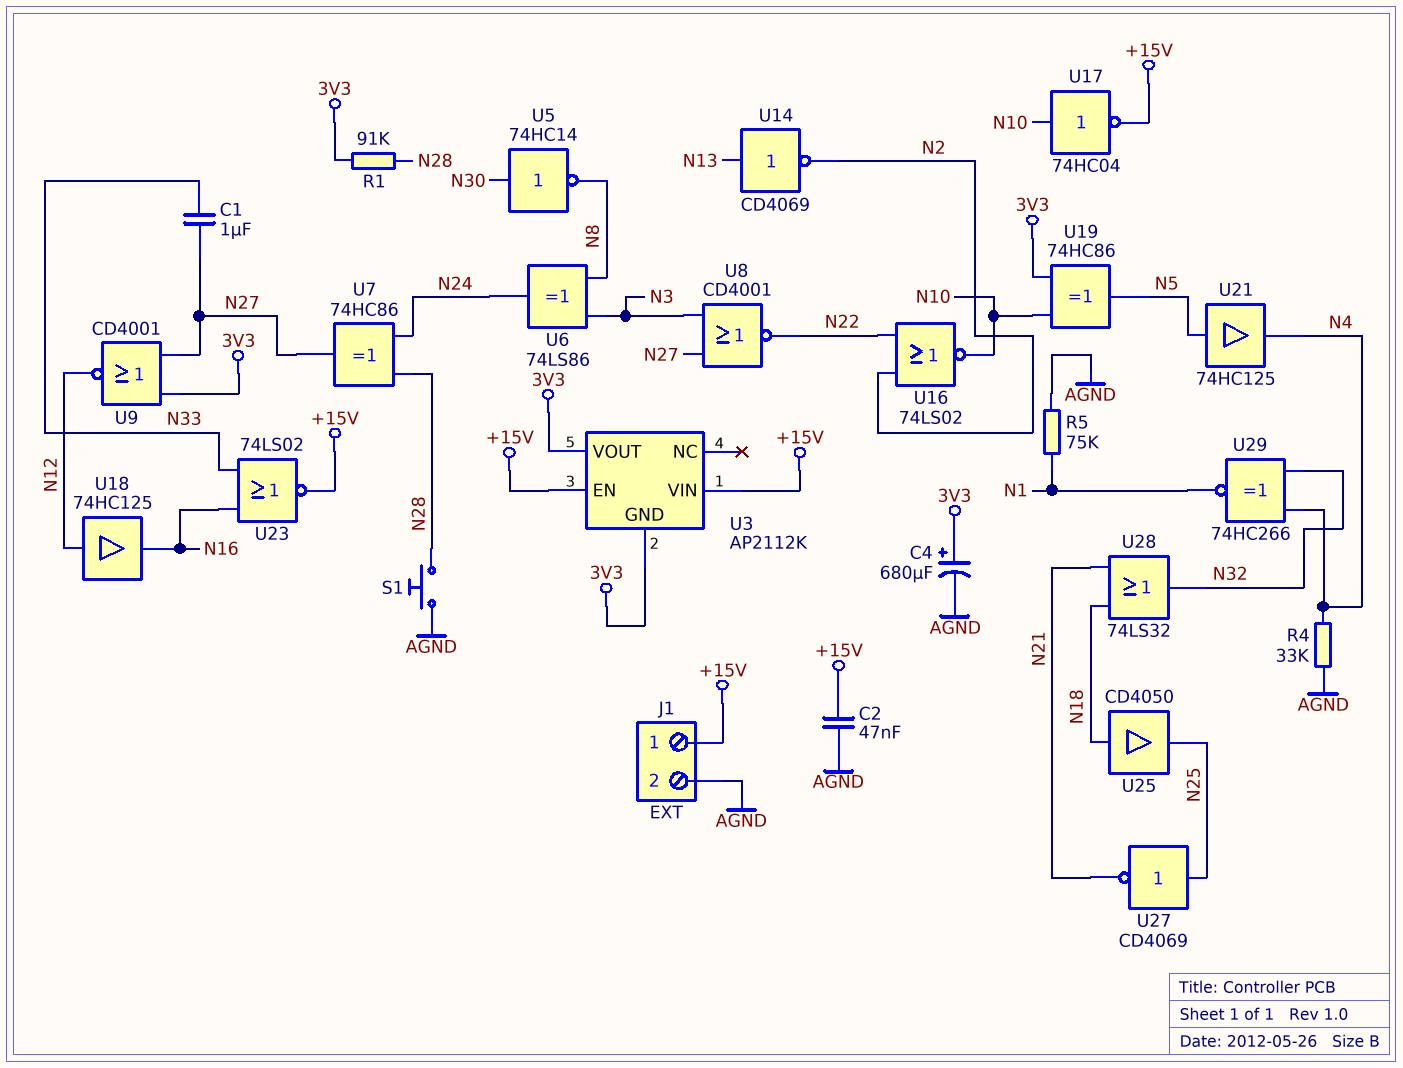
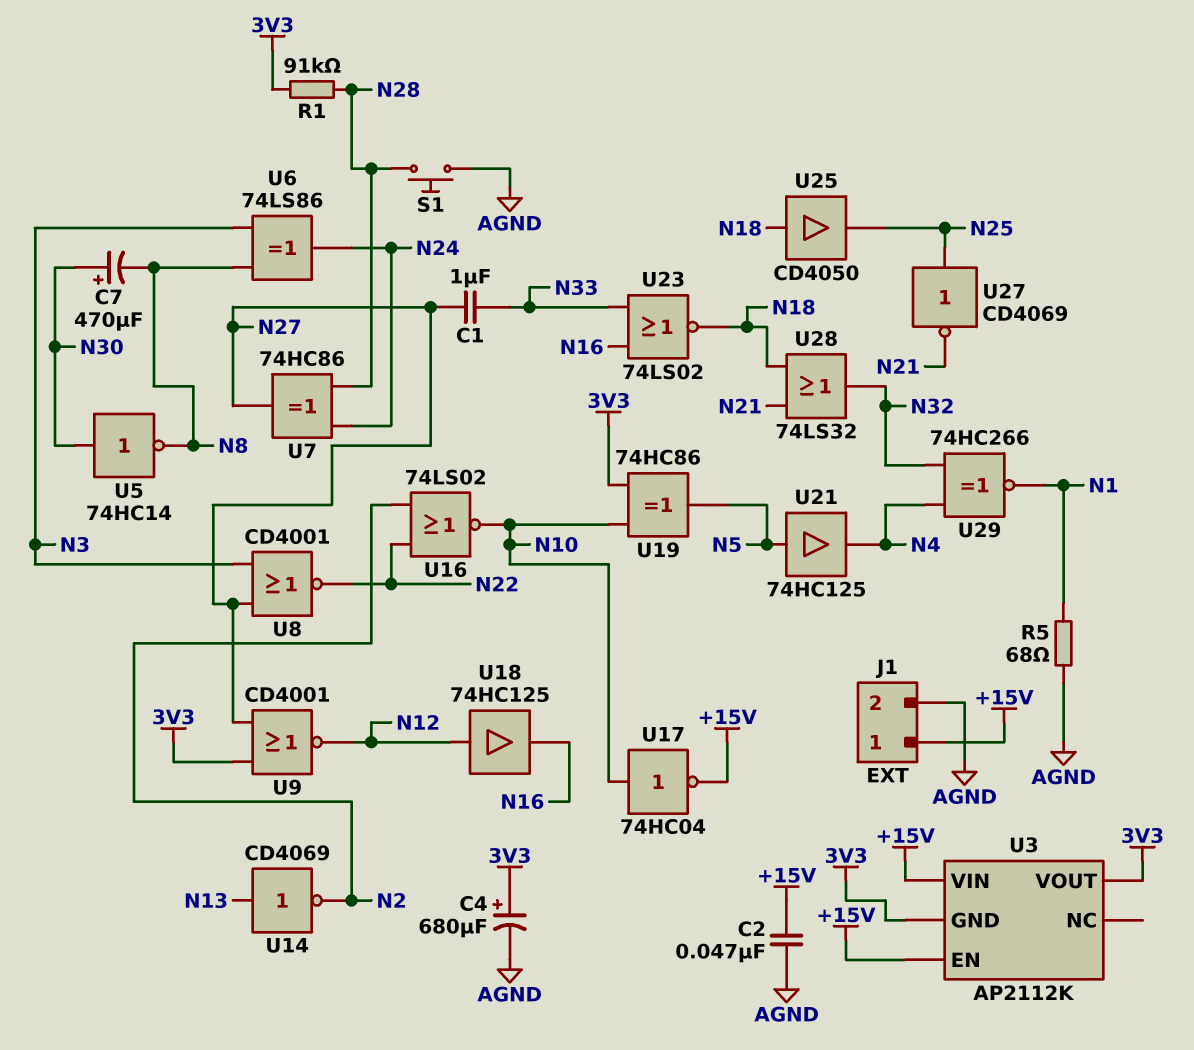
C7: none -> 470uF (plus N30, minus N8)
R4: 33k (AGND, N4) -> none
R5: 75k (AGND, N1) -> 68 (AGND, N1)
U23: NOR 74LS02 (in N16, in N33, out +15V) -> NOR 74LS02 (in N16, in N33, out N18)

